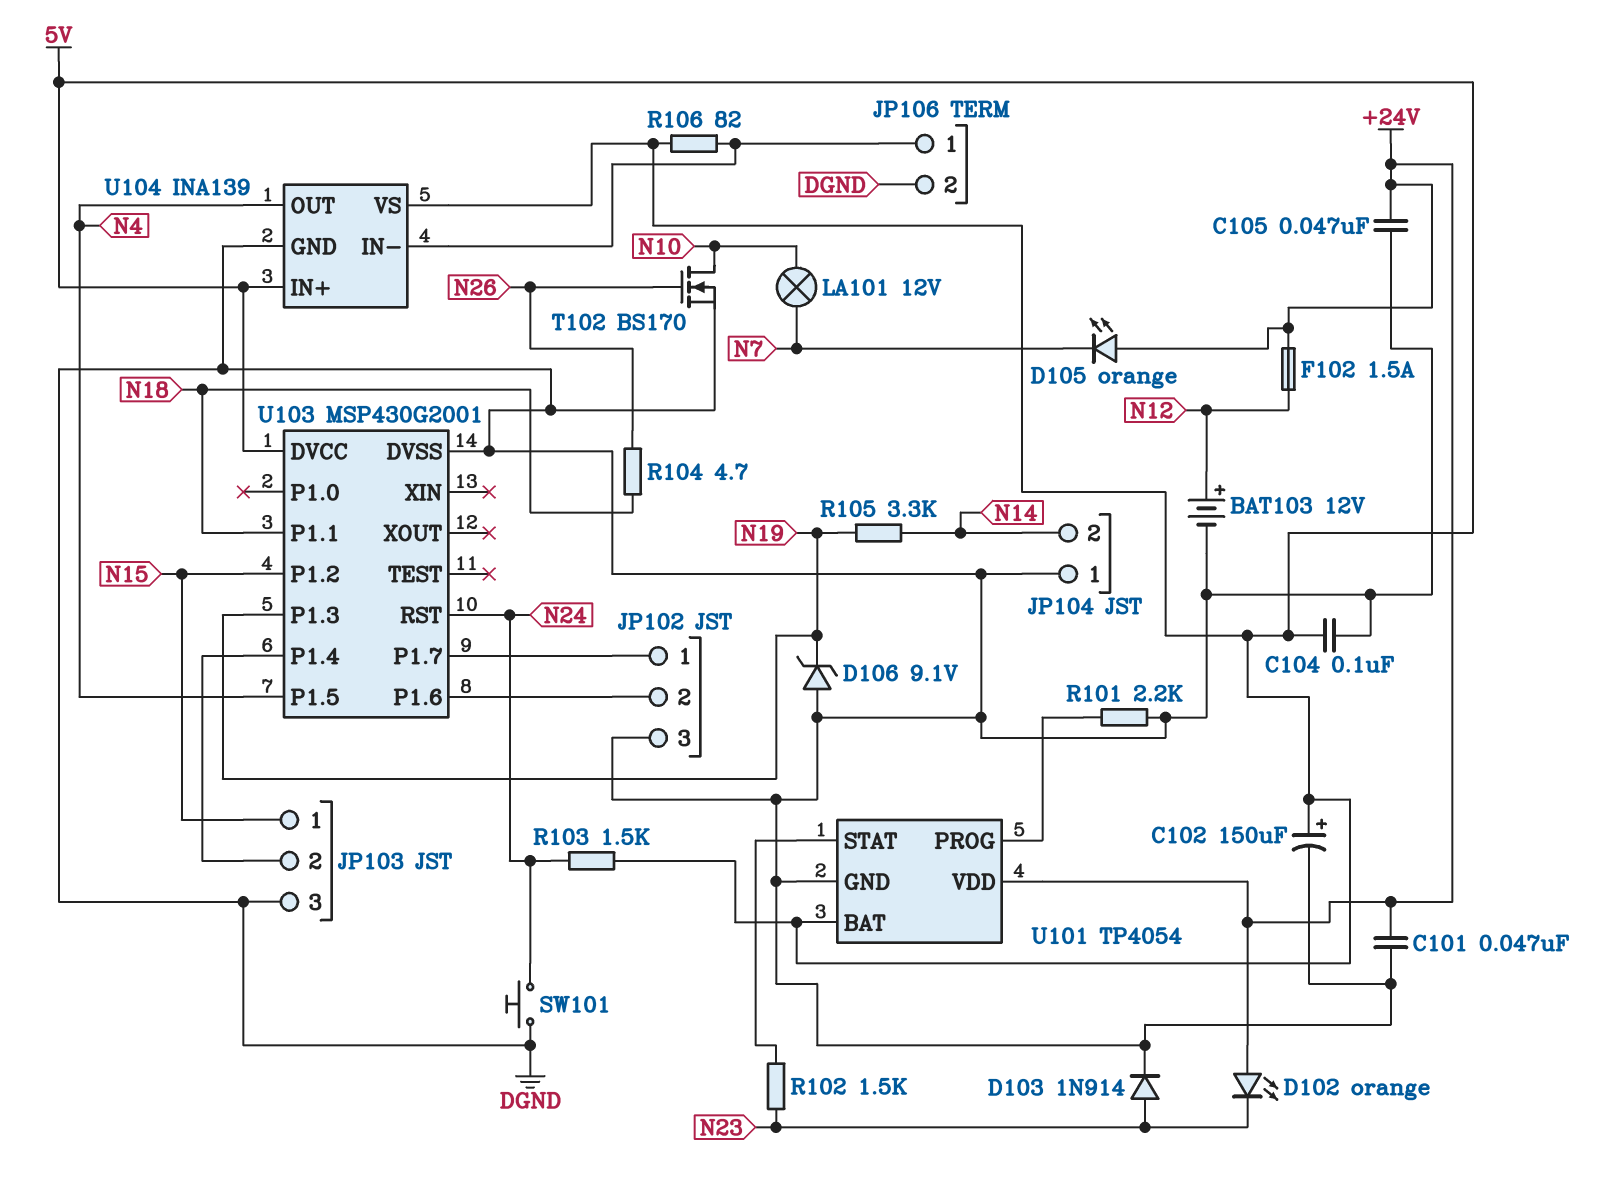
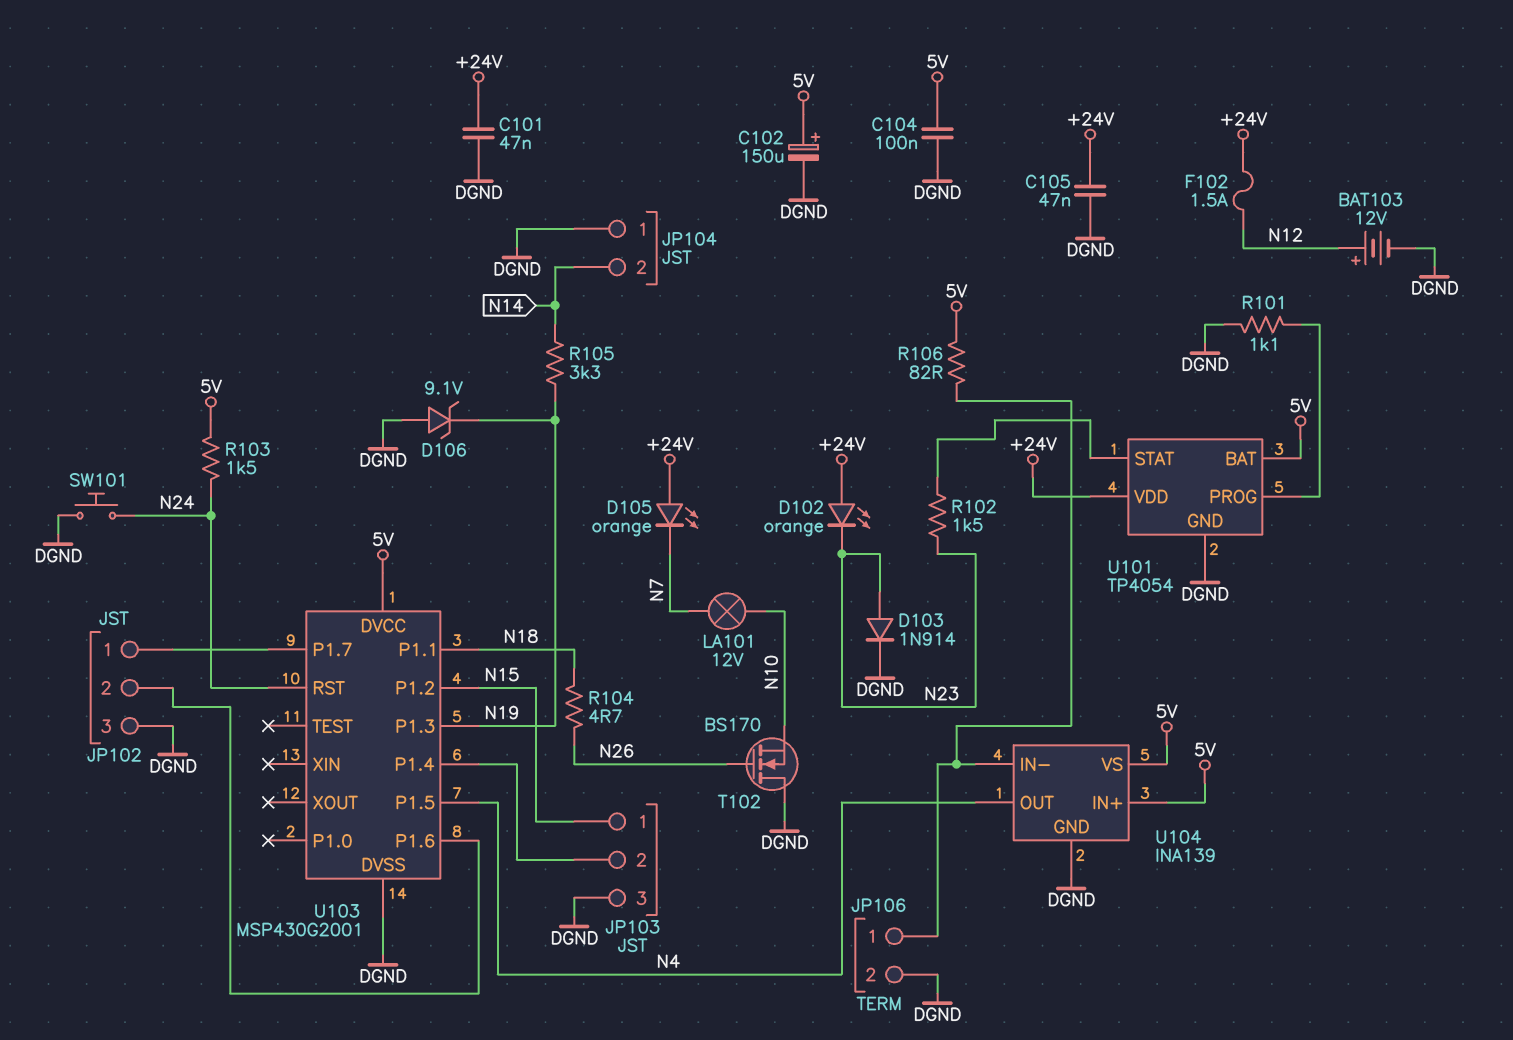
R101: 2.2k (DGND, U101/PROG) -> 1.1k (DGND, U101/PROG)
T102: NMOS BS170 (G N26, D N10, S DGND) -> NMOS BS170 (G N26, D DGND, S N10)

